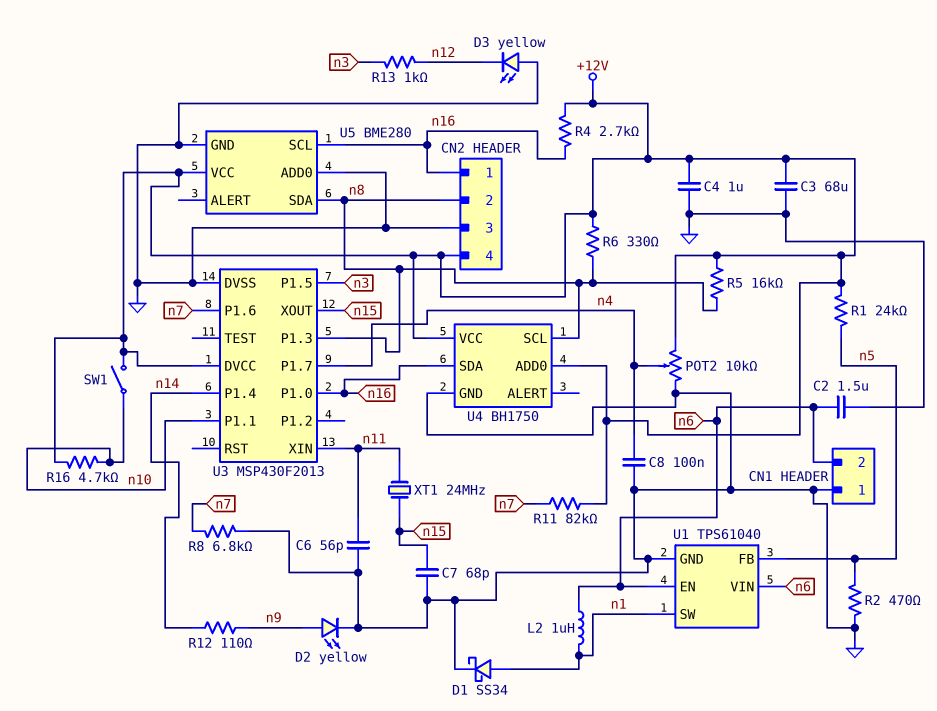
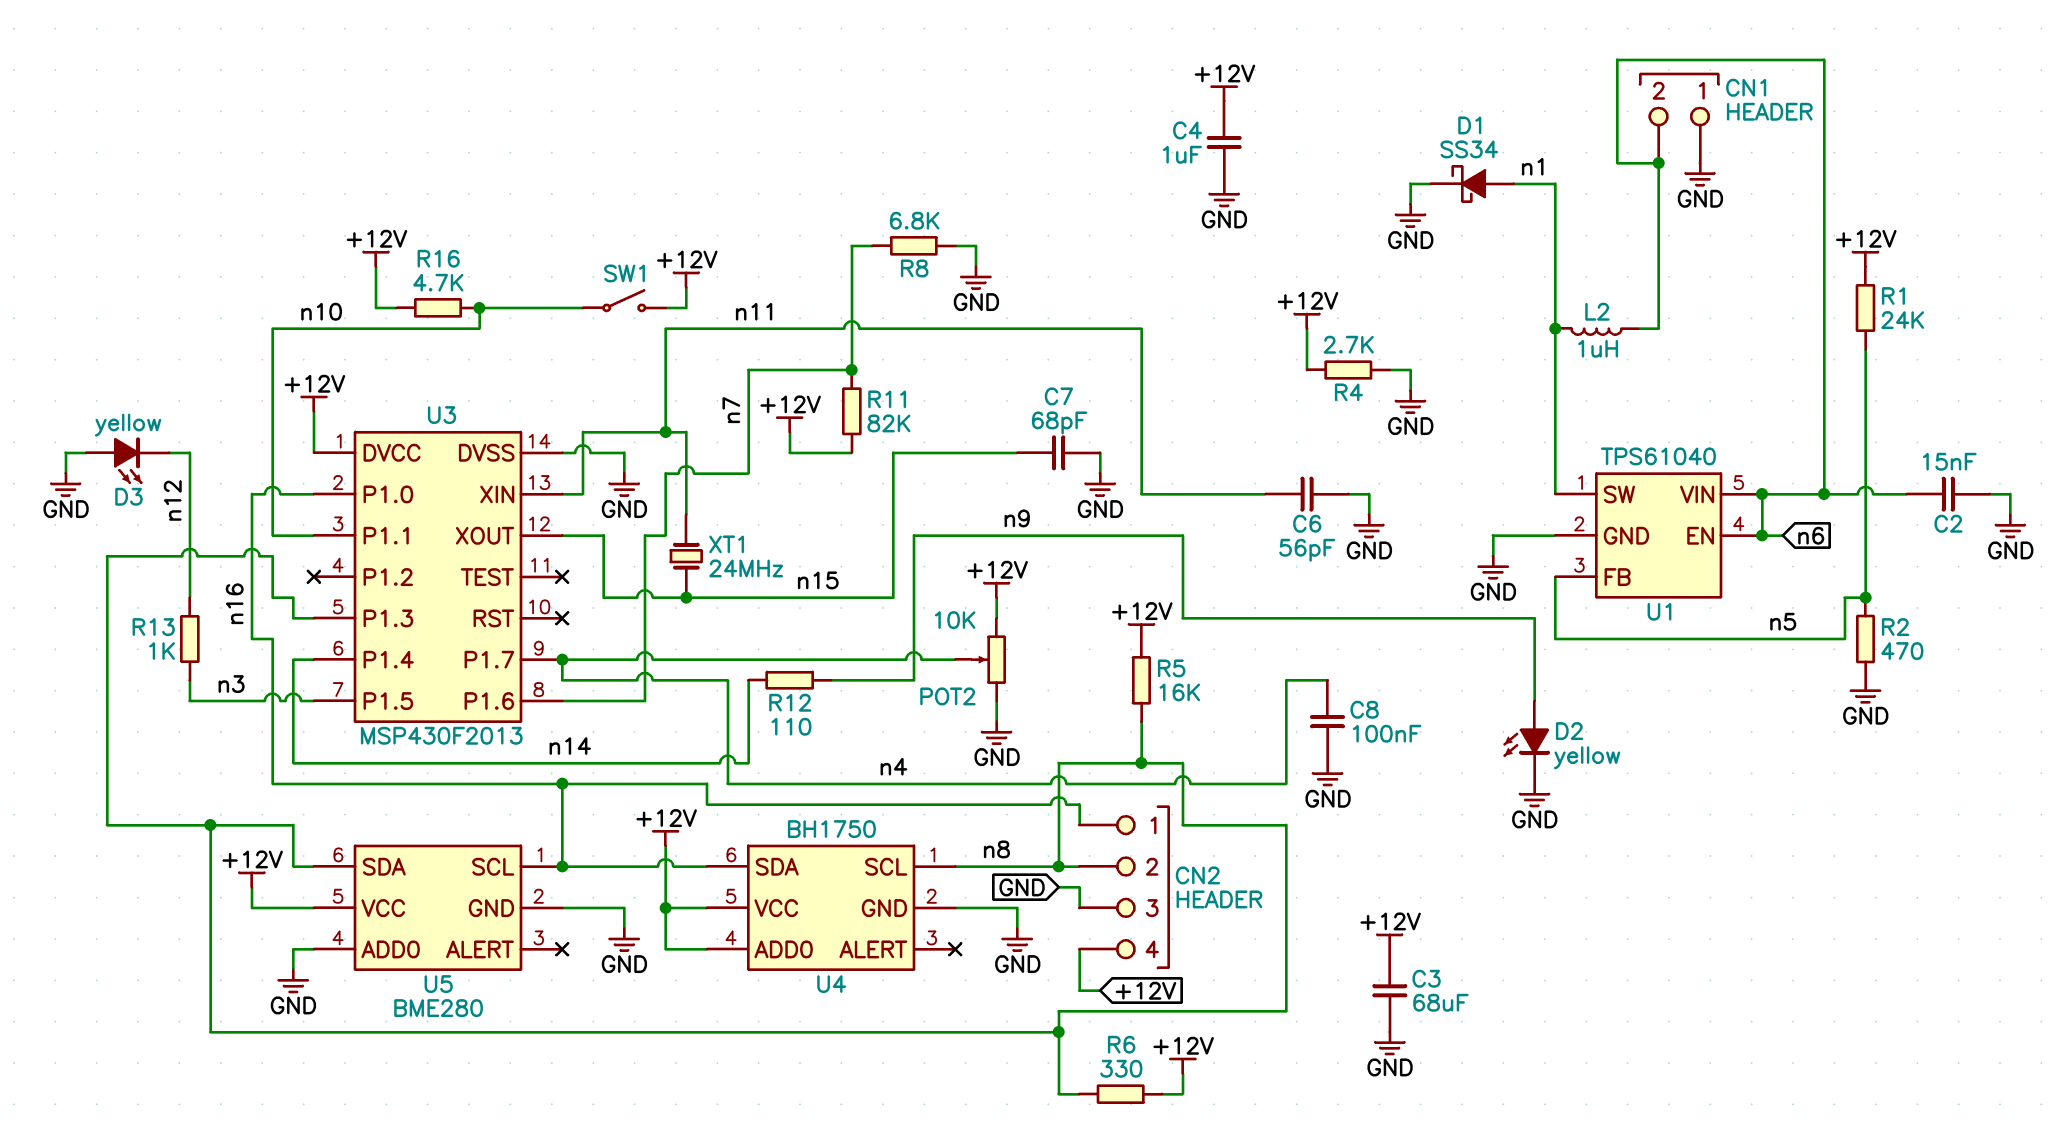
C2: 1.5uF (GND, n6) -> 15nF (GND, n6)
R4: 2.7k (+12V, n16) -> 2.7k (+12V, GND)

